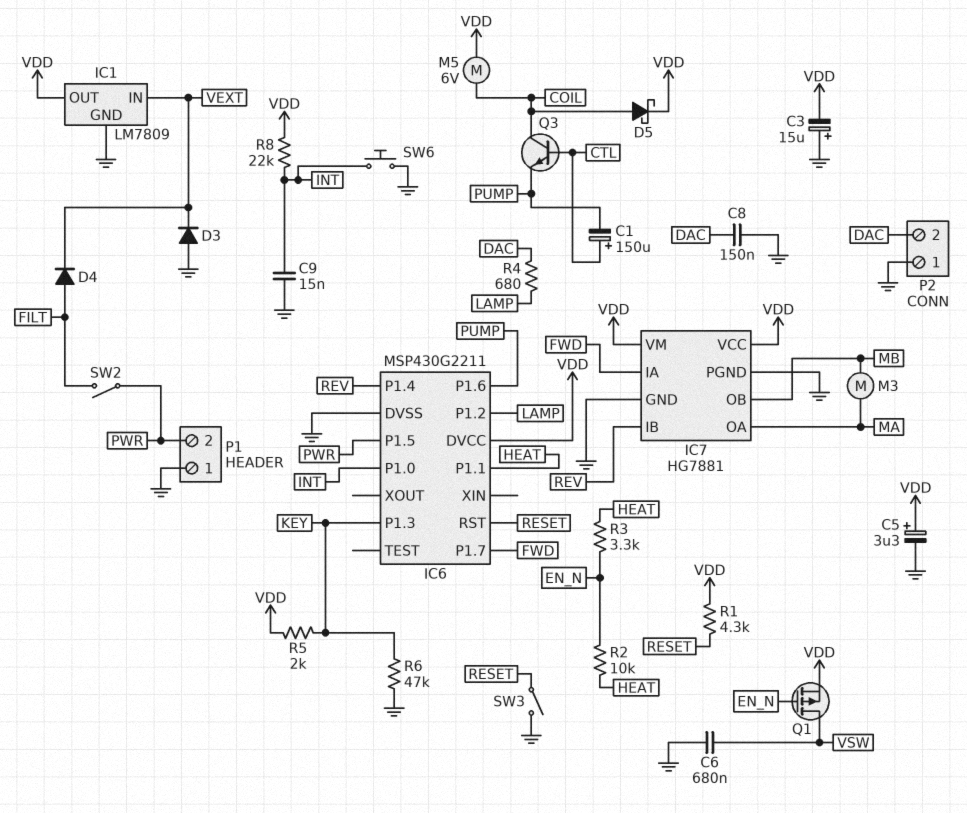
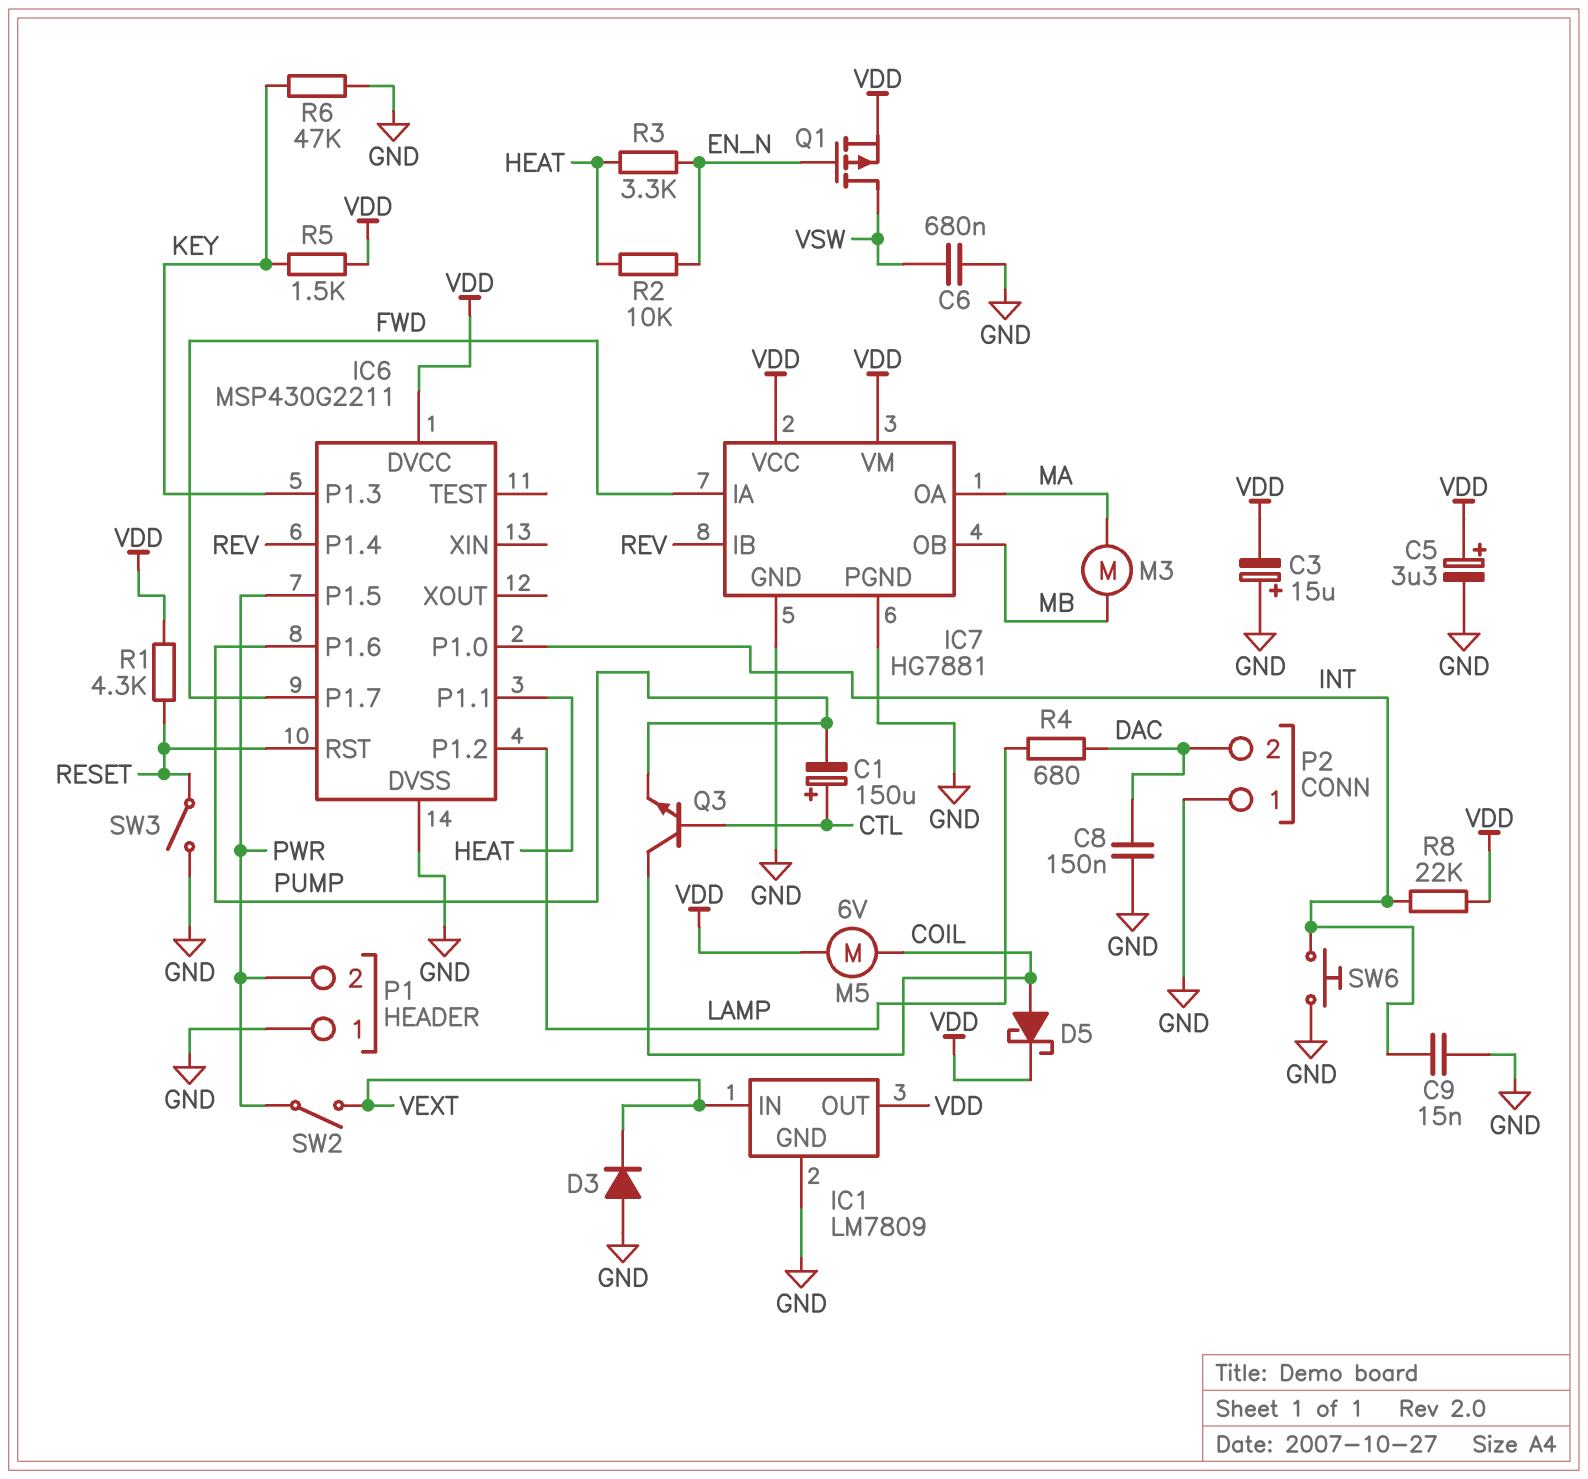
D4: diode (A FILT, K VEXT) -> none
R5: 2k (KEY, VDD) -> 1.5k (KEY, VDD)
SW2: switch (FILT, PWR) -> switch (PWR, VEXT)

